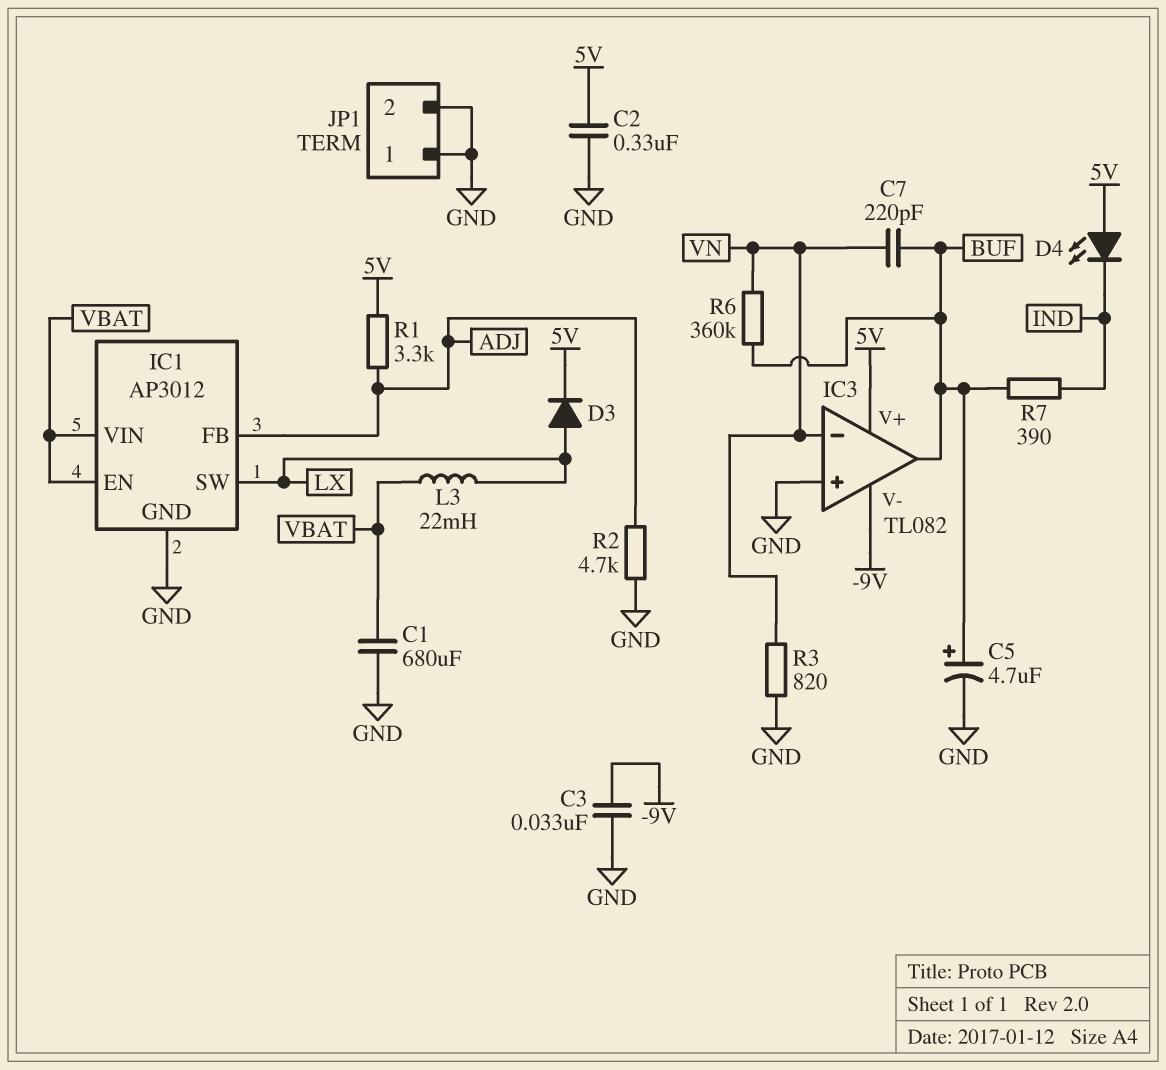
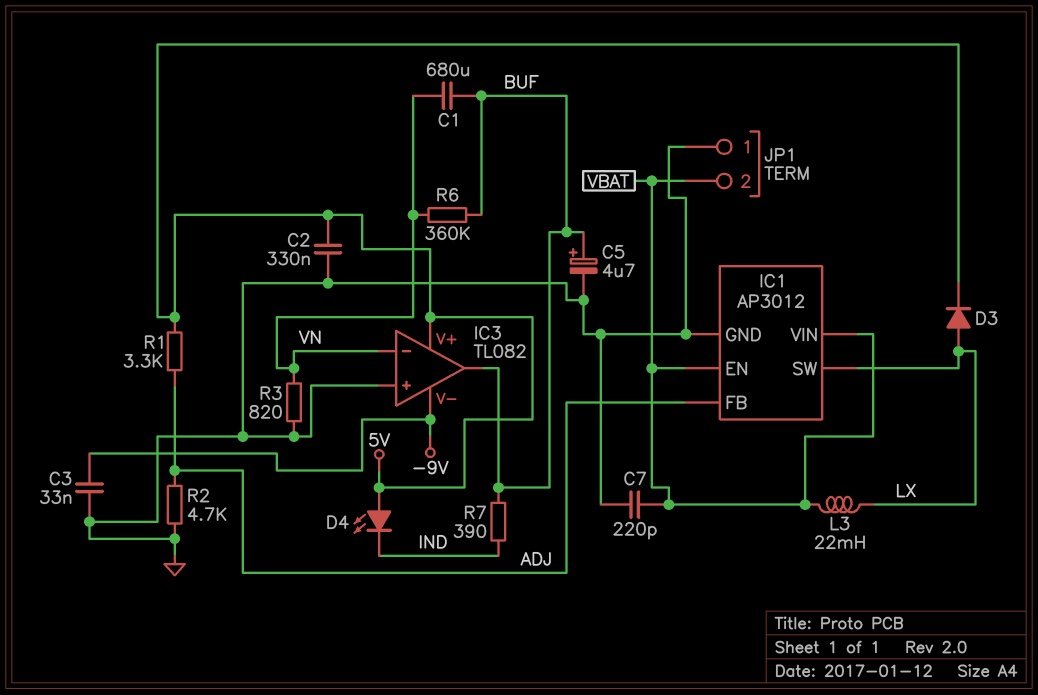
C1: 680uF (GND, VBAT) -> 680uF (BUF, VN)
C7: 220pF (BUF, VN) -> 220pF (GND, VBAT)
JP1 pin 2: GND -> VBAT

